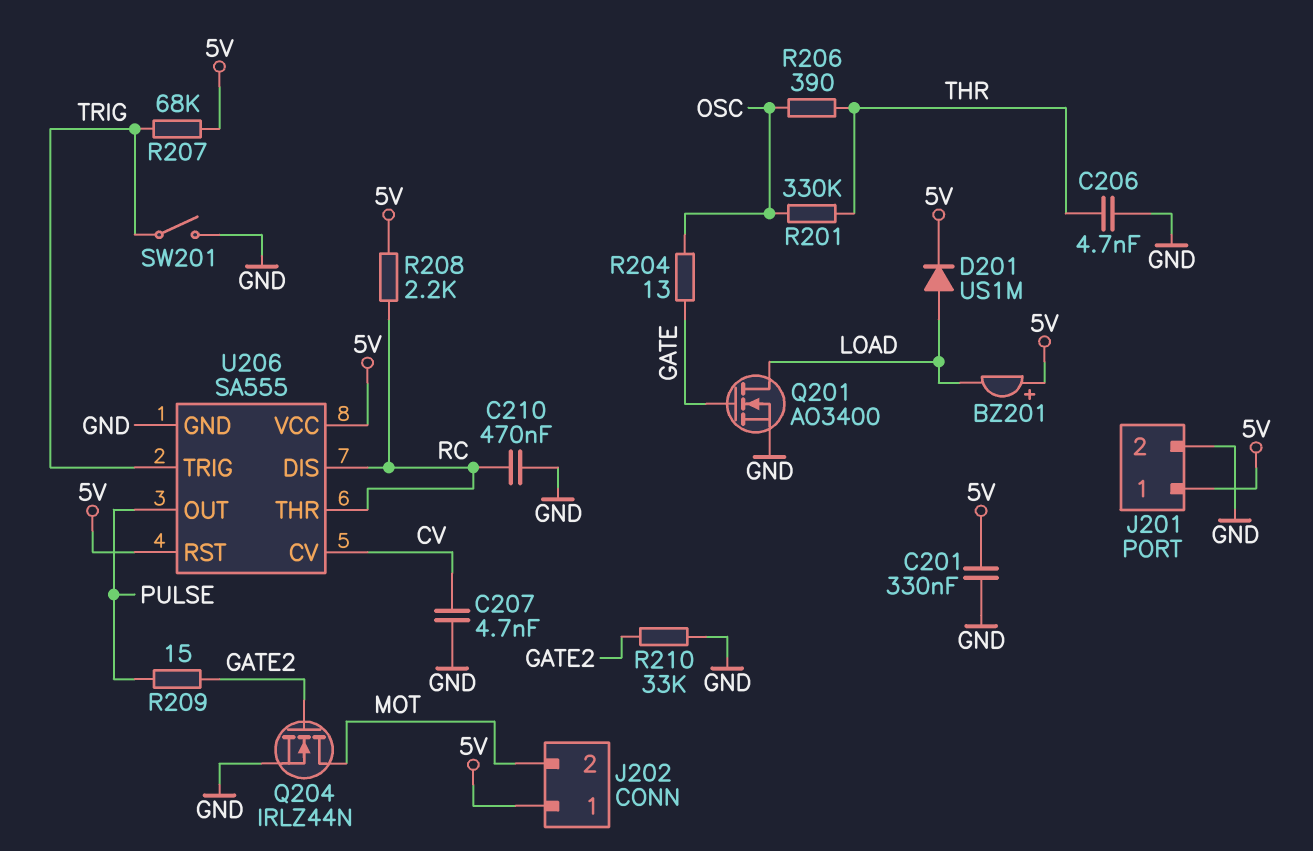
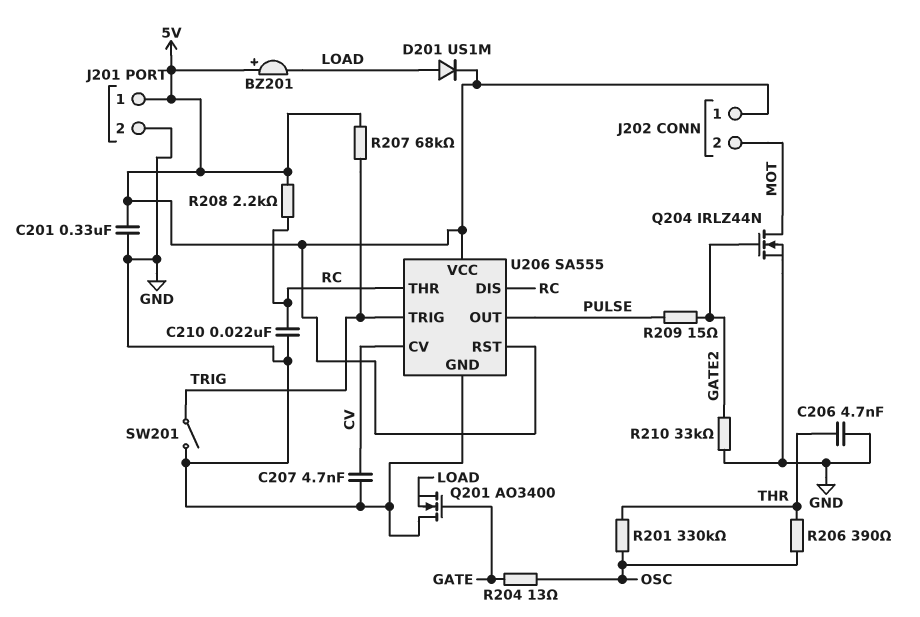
C210: 470nF (GND, RC) -> 22nF (GND, RC)
Q201: NMOS AO3400 (G GATE, D LOAD, S GND) -> NMOS AO3400 (G GATE, D GND, S LOAD)

